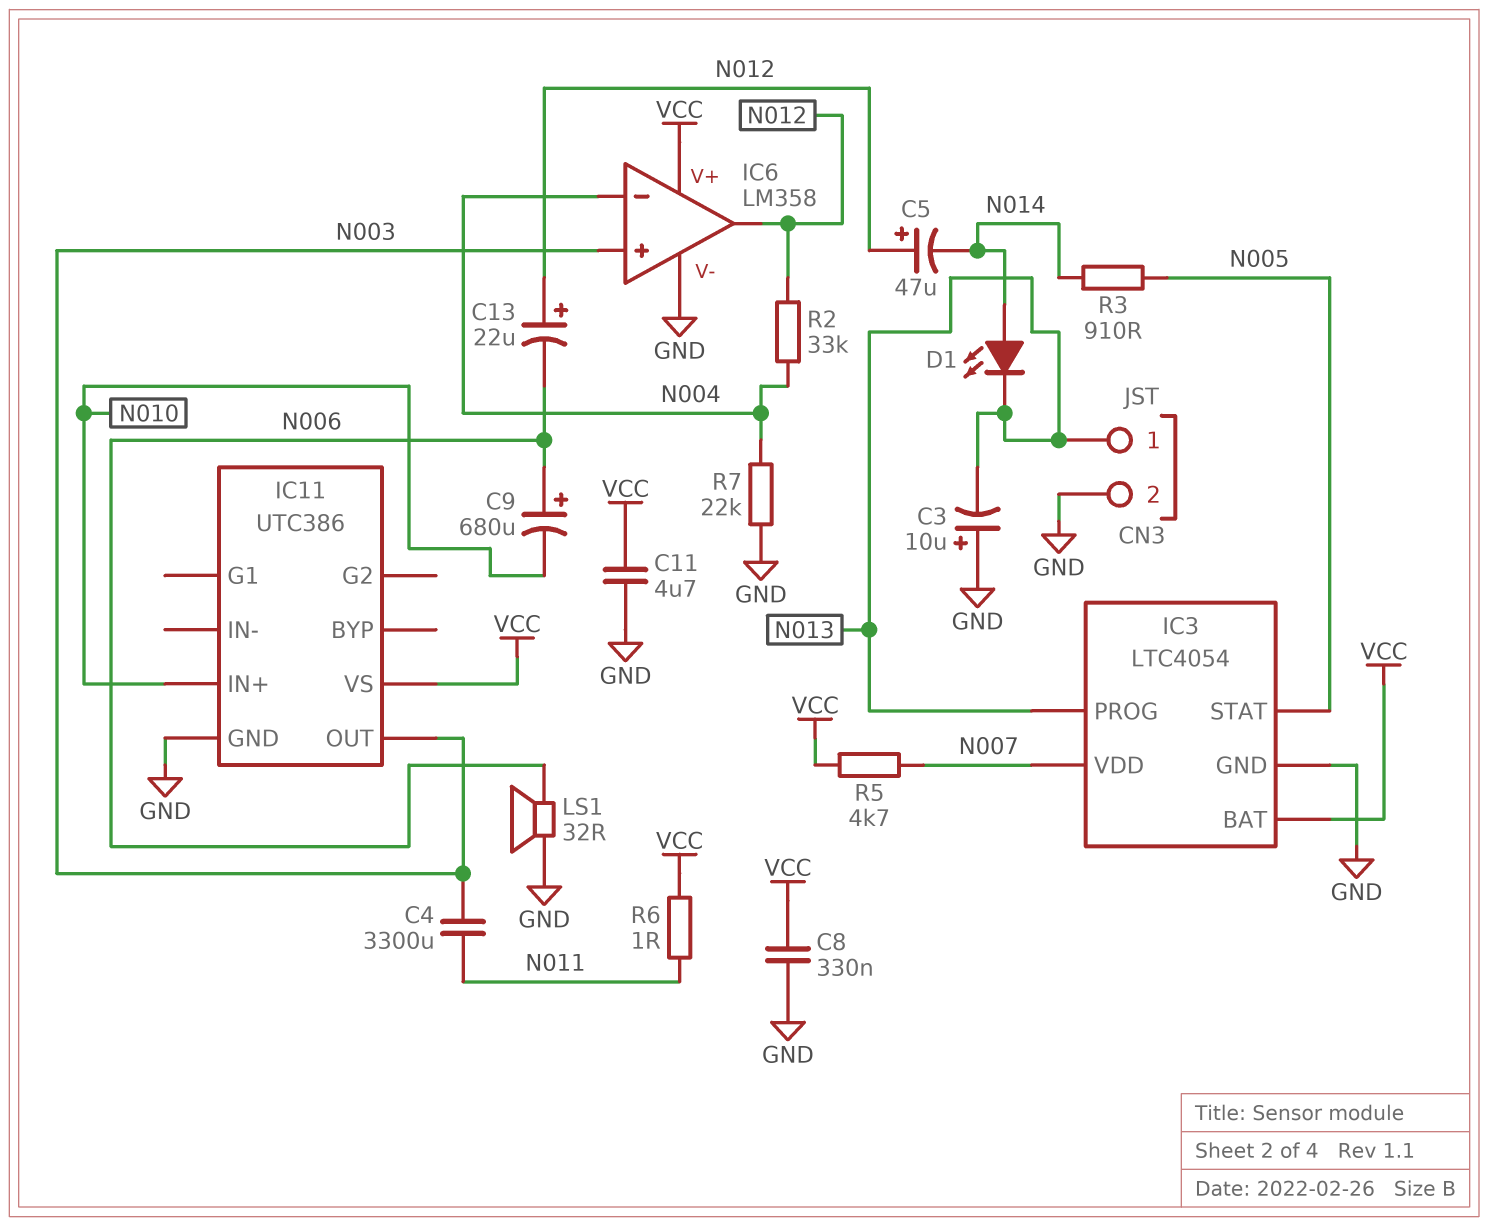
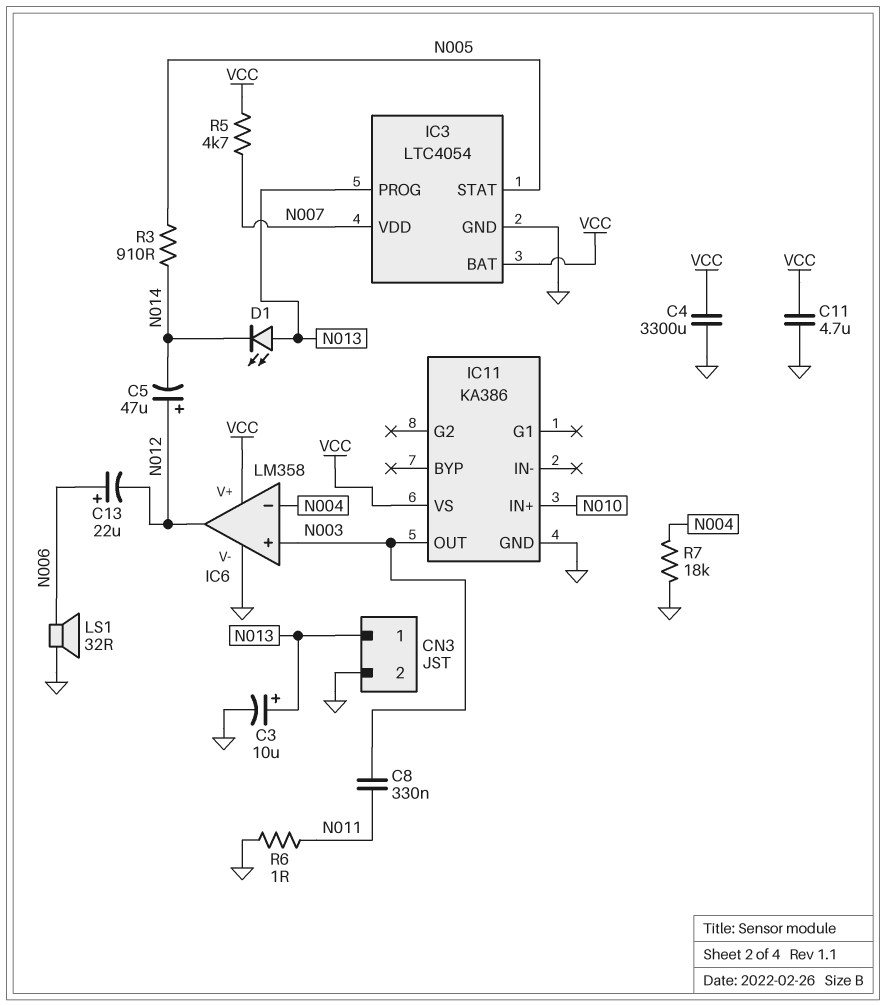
C3: 10uF (plus GND, minus N013) -> 10uF (plus N013, minus GND)
C4: 3300uF (N003, N011) -> 3300uF (GND, VCC)
C8: 330nF (GND, VCC) -> 330nF (N003, N011)
C9: 680uF (plus N006, minus N010) -> none
C13: 22uF (plus N012, minus N006) -> 22uF (plus N006, minus N012)
D1: LED (A N014, K N013) -> LED (A N013, K N014)
IC11: UTC386 -> KA386
R2: 33k (N004, N012) -> none
R6: 1 (N011, VCC) -> 1 (GND, N011)
R7: 22k (GND, N004) -> 18k (GND, N004)

